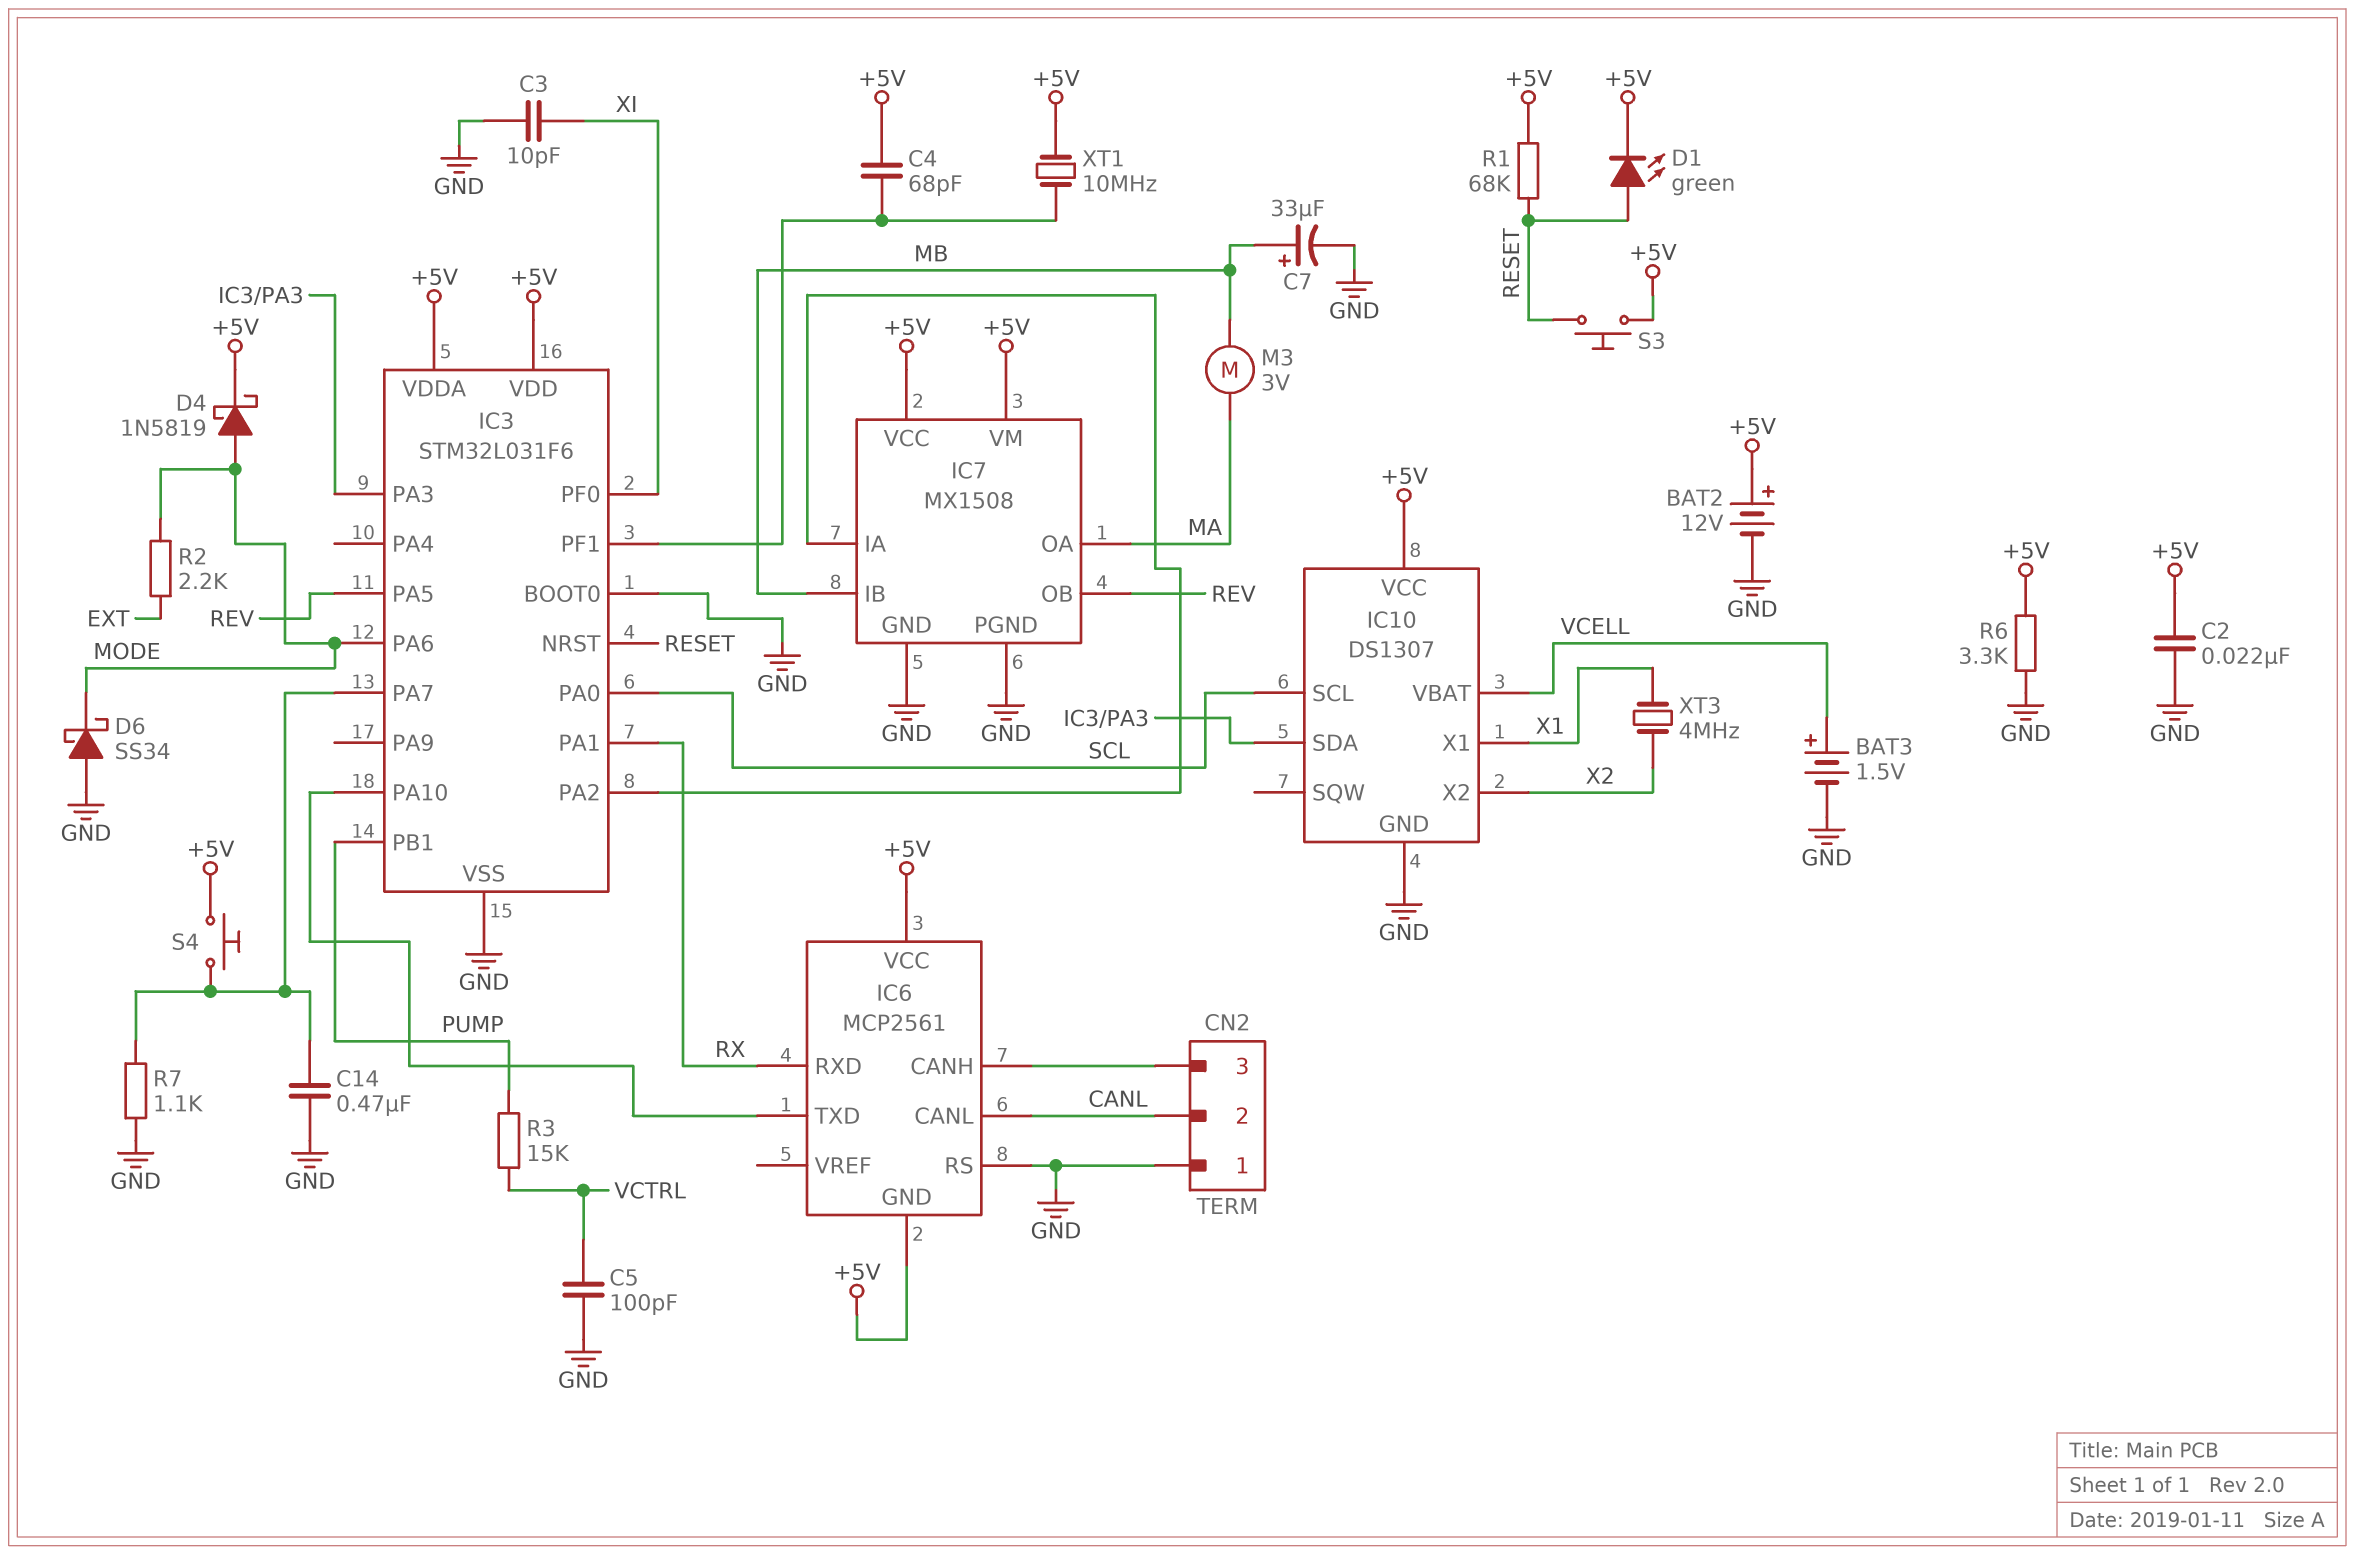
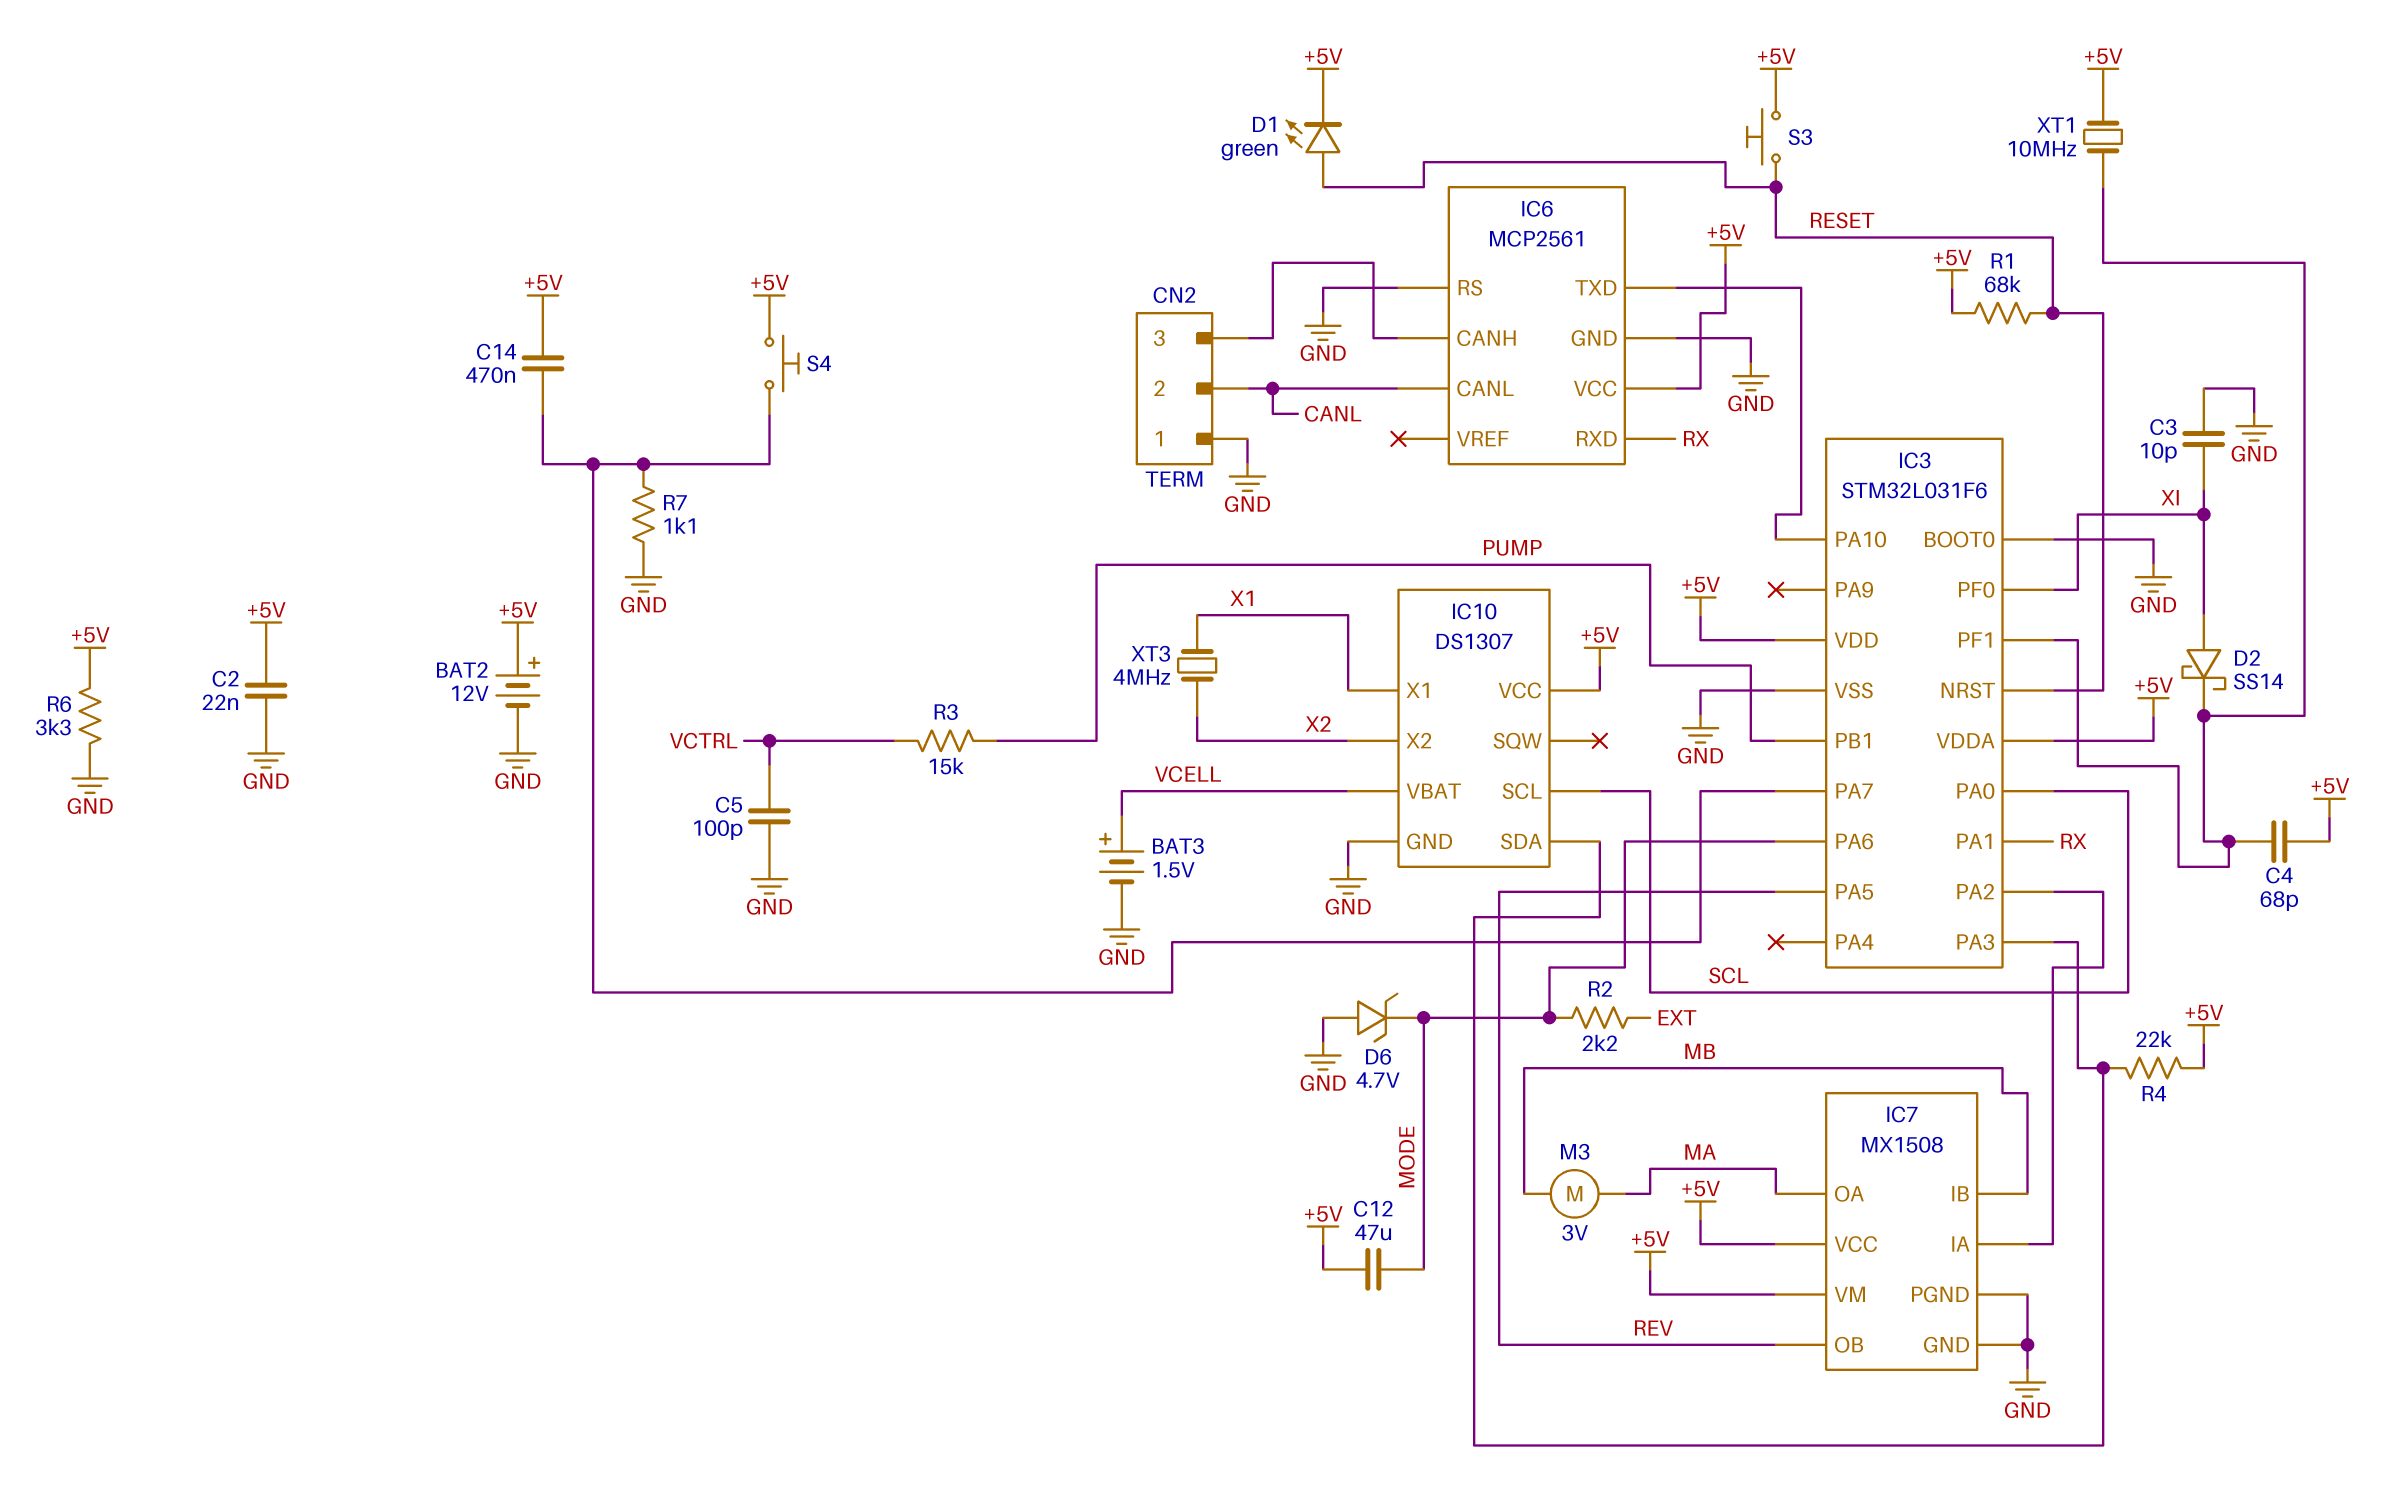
C7: 33uF (plus MB, minus GND) -> none
C12: none -> 47uF (+5V, MODE)
C14: 470nF (GND, IC3/PA7) -> 470nF (+5V, IC3/PA7)
D2: none -> schottky SS14 (A XI, K IC3/PF1)
D4: schottky 1N5819 (A MODE, K +5V) -> none
D6: schottky SS34 (A GND, K MODE) -> zener 4.7V (A GND, K MODE)
IC6 pin GND: +5V -> GND
R4: none -> 22k (+5V, IC3/PA3)

